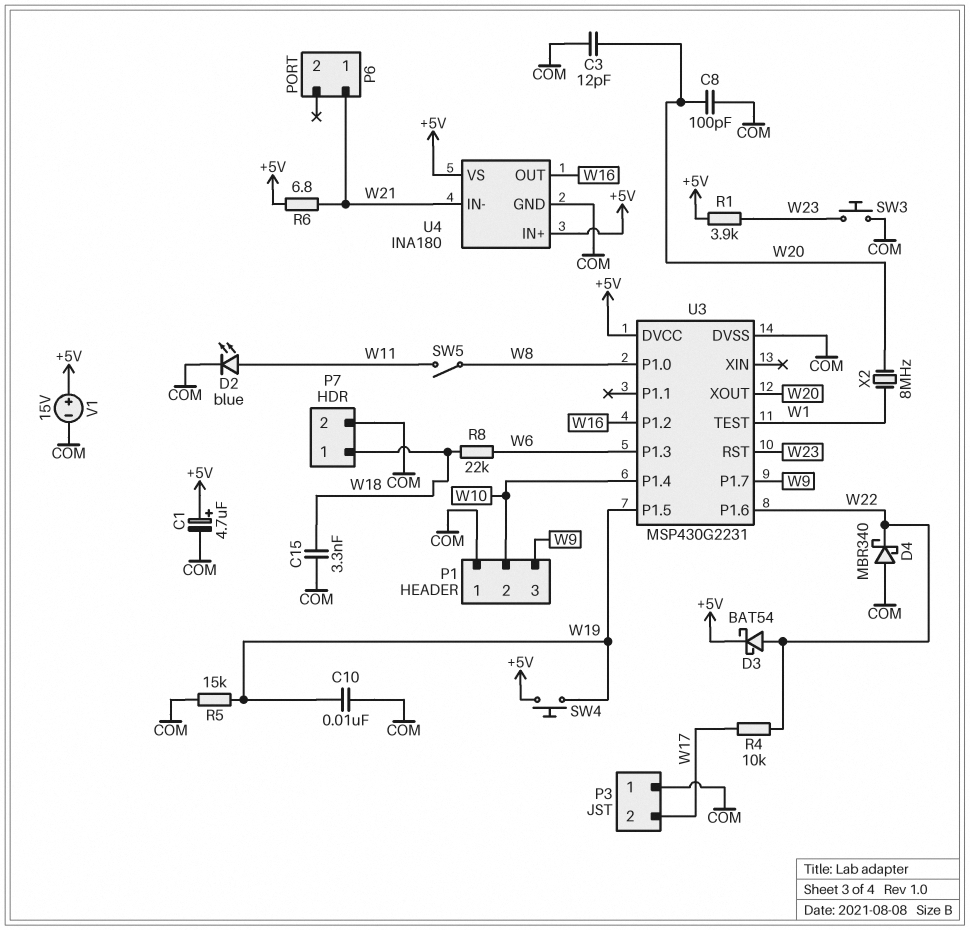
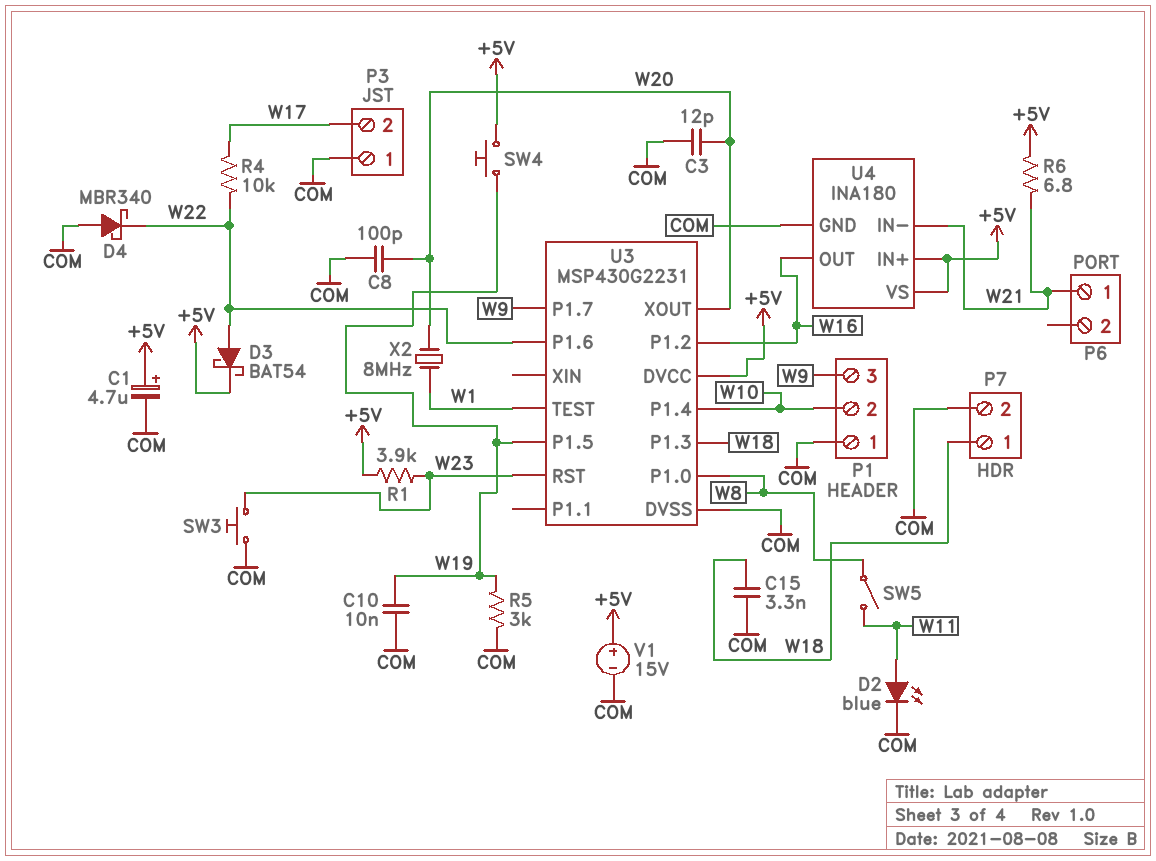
R5: 15k (COM, W19) -> 3k (COM, W19)
R8: 22k (W6, W18) -> none
U3 pin P1.3: W6 -> W18

